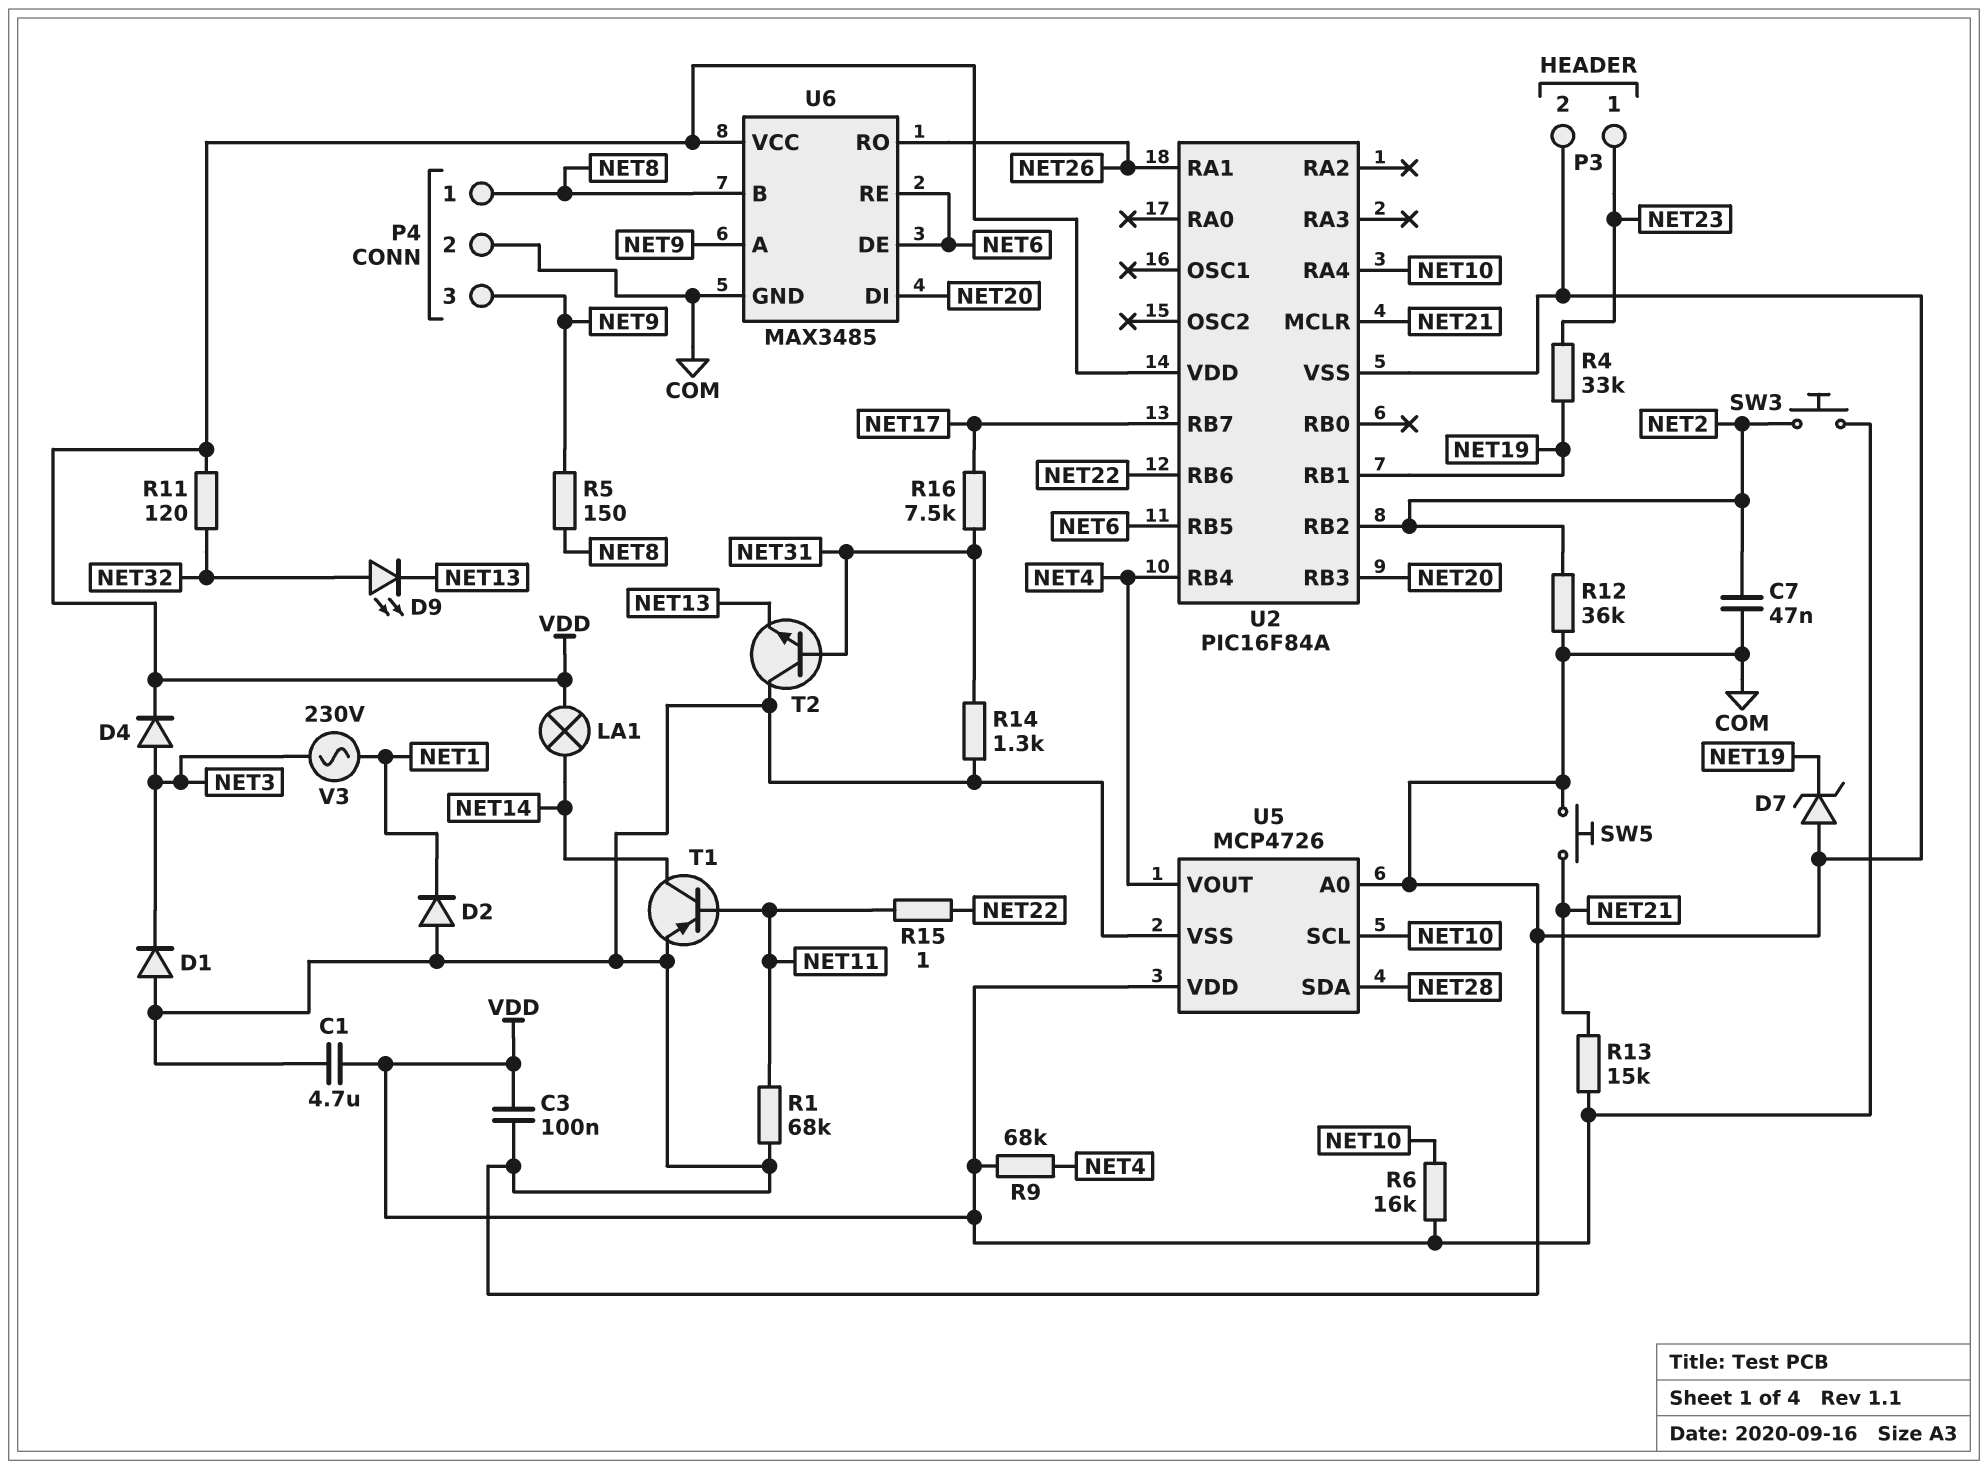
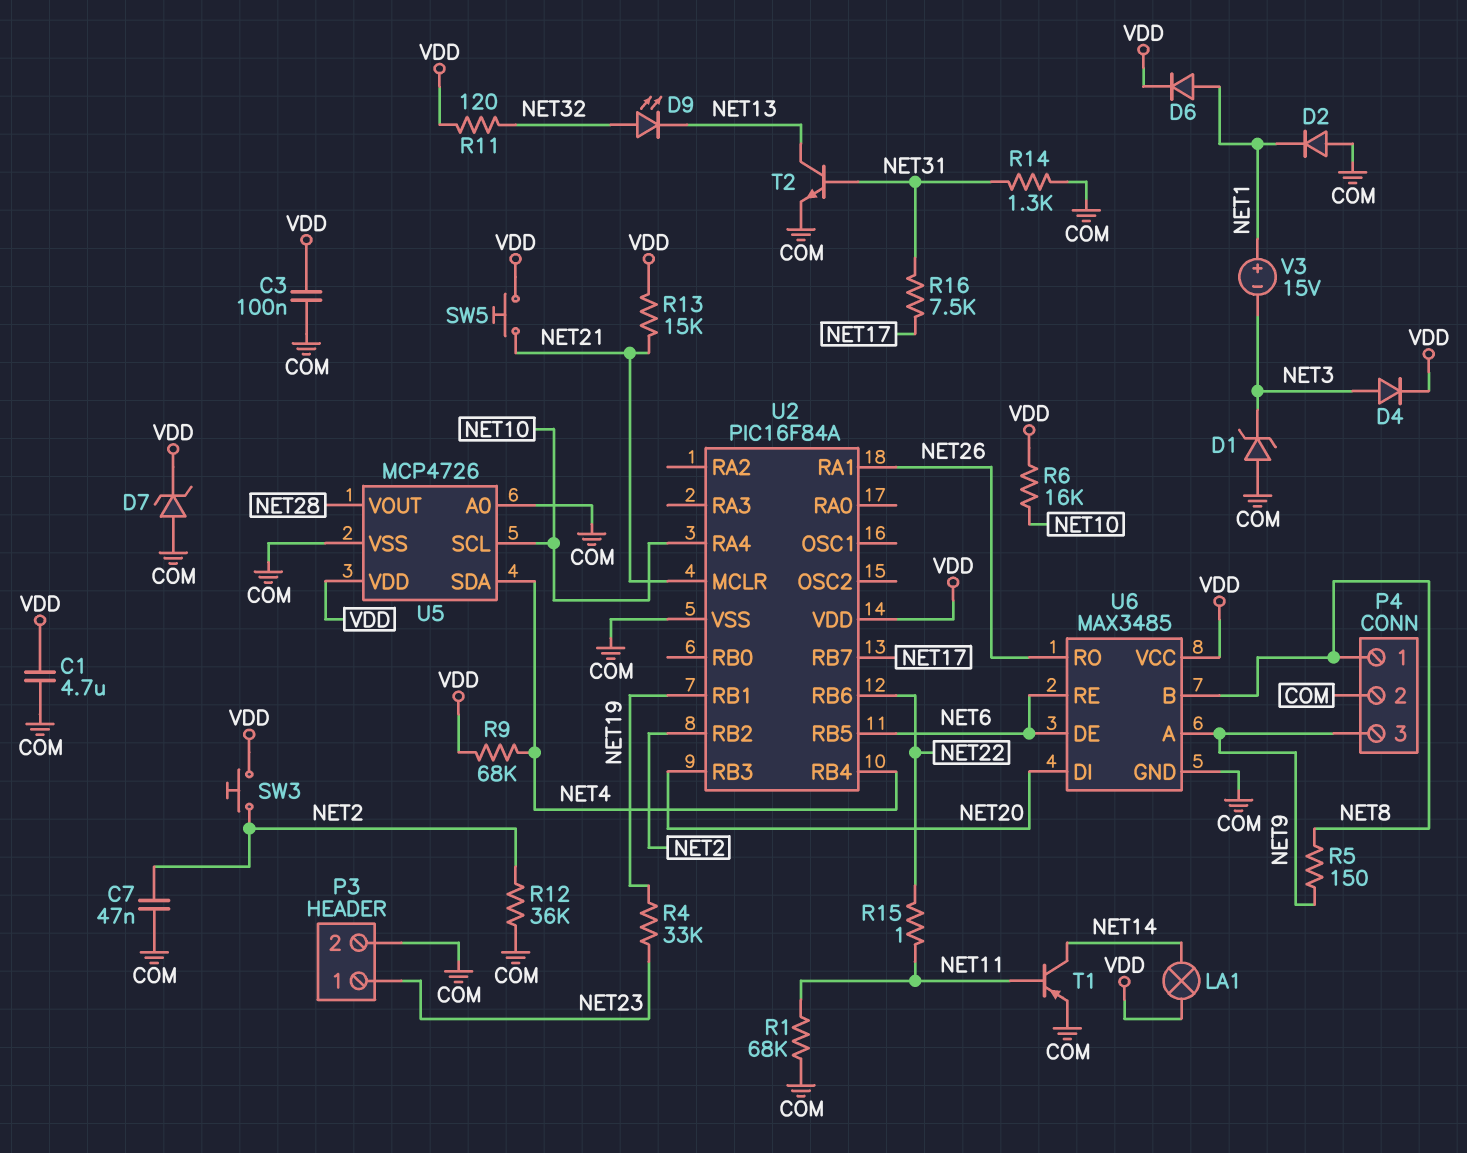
D1: diode (A COM, K NET3) -> zener (A COM, K NET3)
D6: none -> diode (A NET1, K VDD)
D7: zener (A COM, K NET19) -> zener (A COM, K VDD)
SW5: button (COM, NET21) -> button (NET21, VDD)
T2: NPN (B NET31, C COM, E NET13) -> NPN (B NET31, C NET13, E COM)
U5 pin SDA: NET28 -> NET4
U5 pin VOUT: NET4 -> NET28
V3: AC 230V (NET1, NET3) -> 15V (plus NET1, minus NET3)

